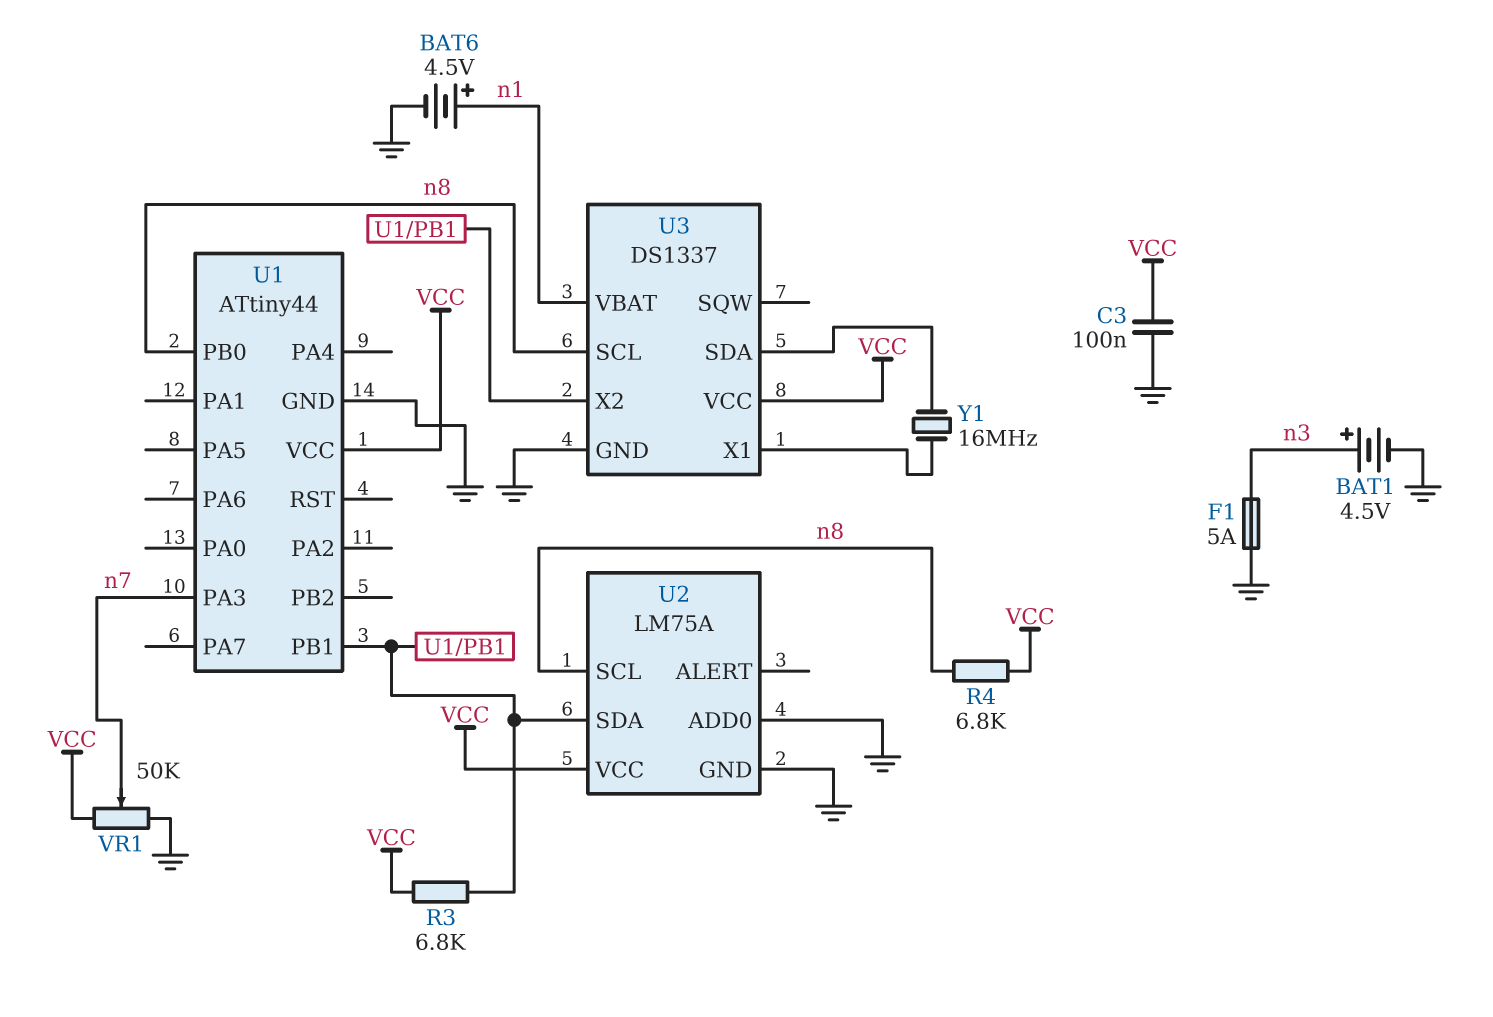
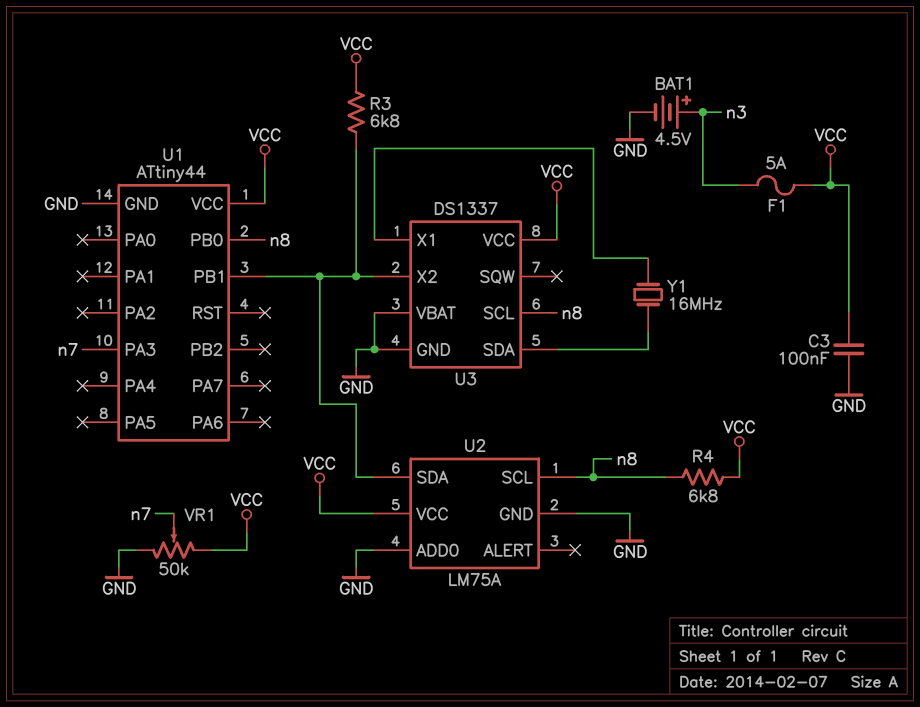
BAT6: 4.5V (plus n1, minus GND) -> none
F1: 5A (GND, n3) -> 5A (VCC, n3)
U3 pin VBAT: n1 -> GND

